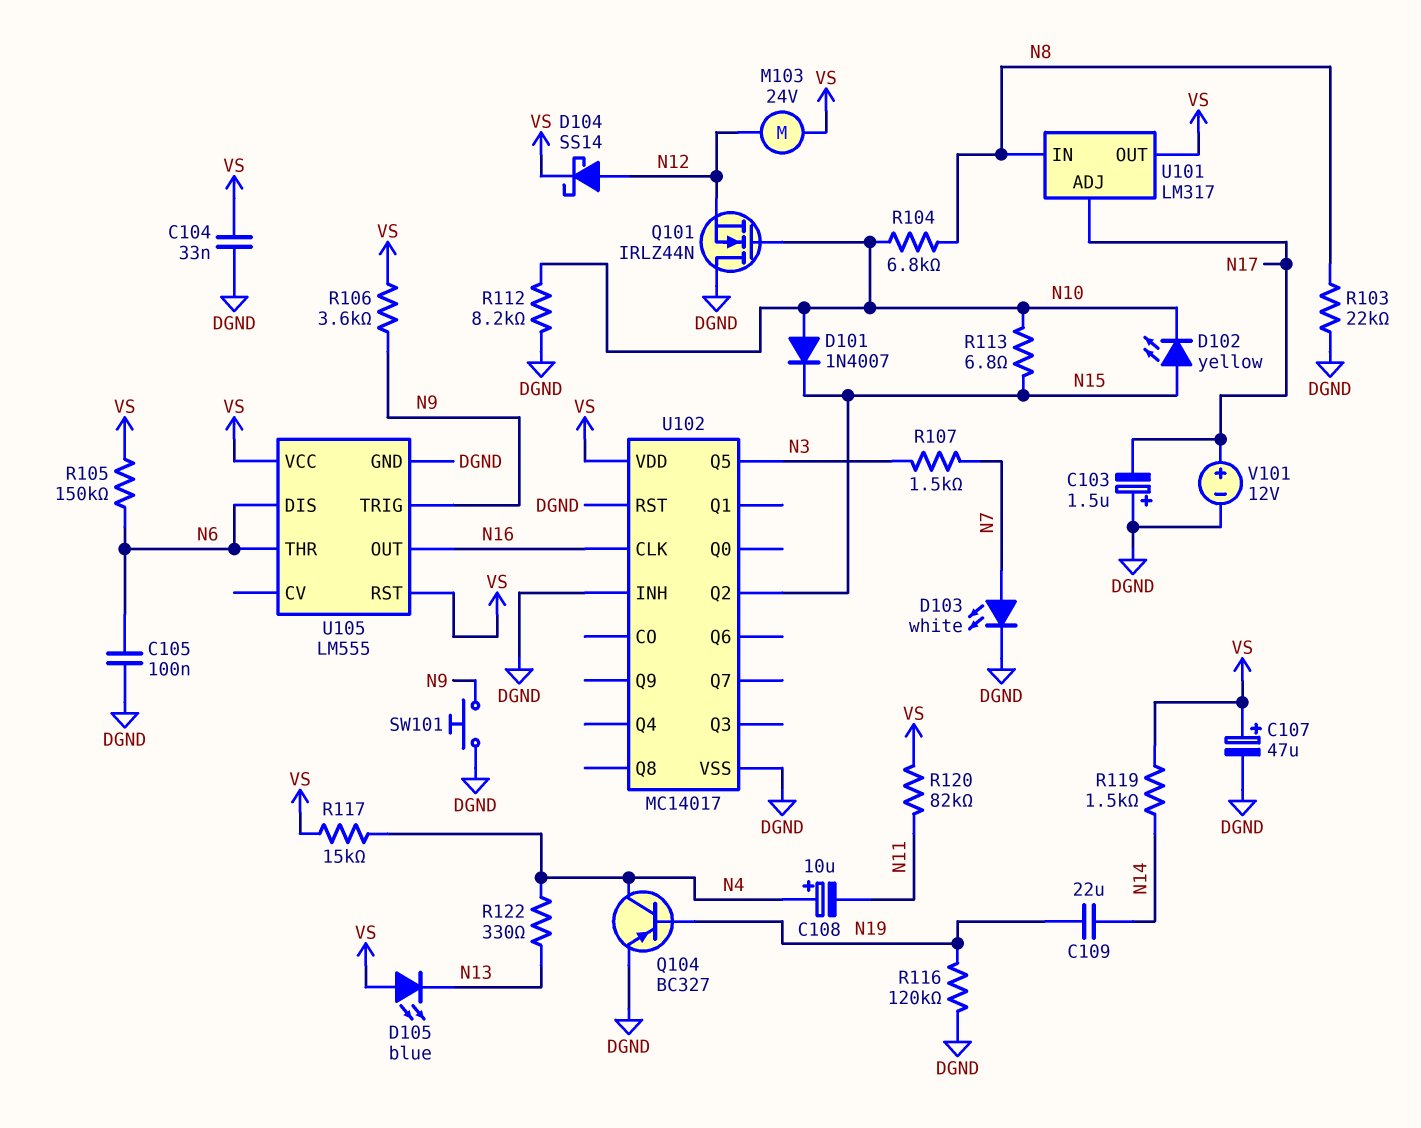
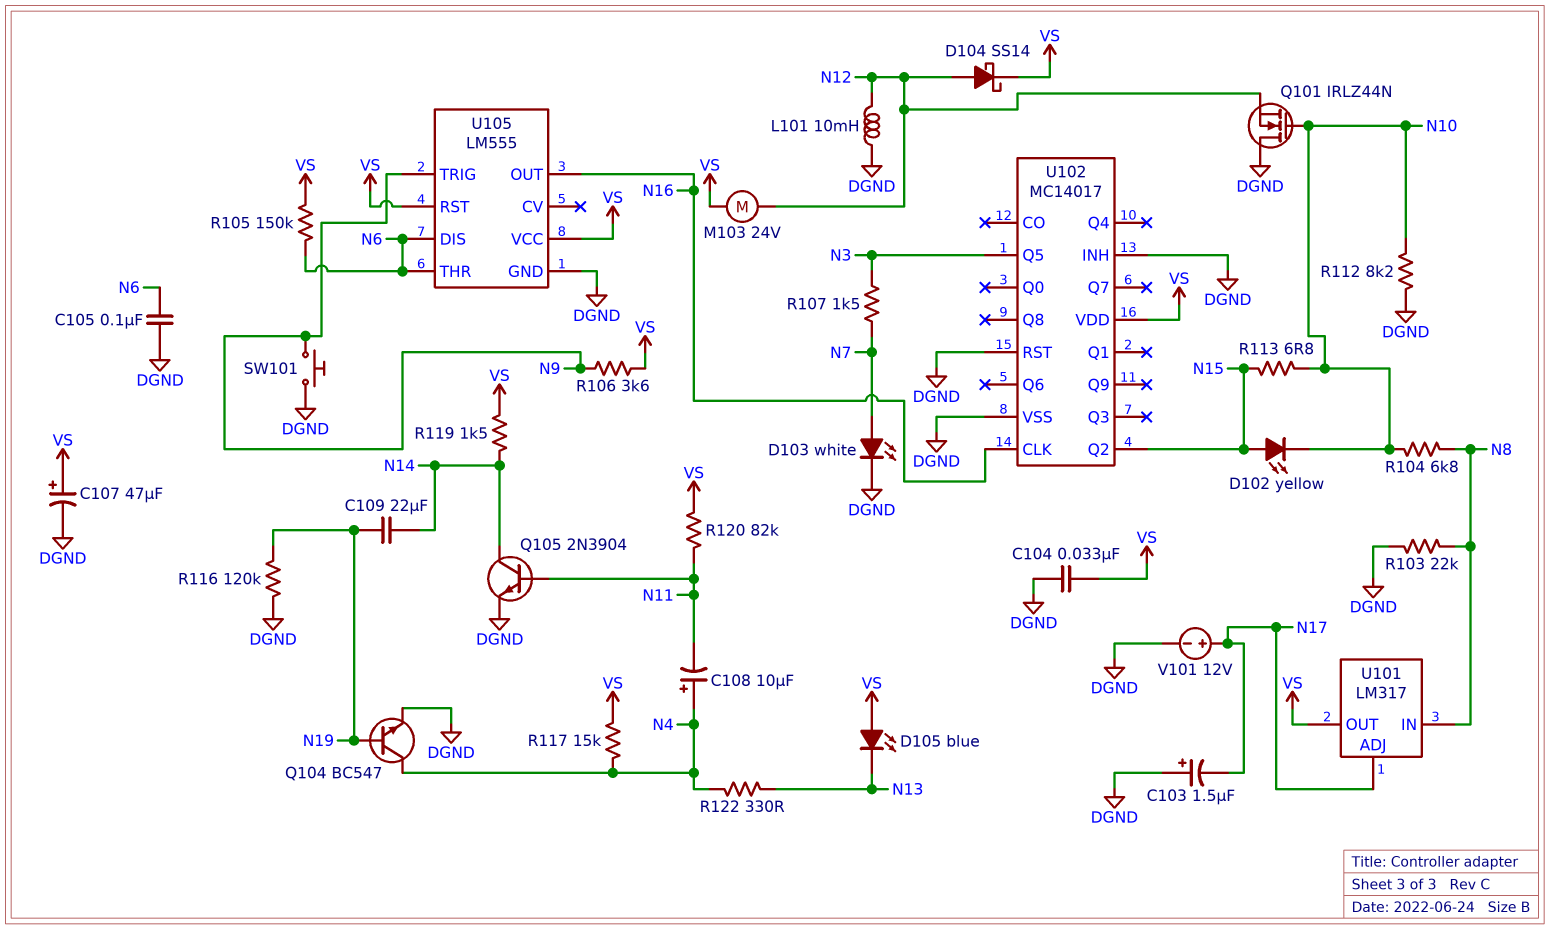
D101: diode 1N4007 (A N10, K N15) -> none
L101: none -> 10mH (DGND, N12)
Q104: PNP BC327 (B N19, C N4, E DGND) -> NPN BC547 (B N19, C N4, E DGND)
Q105: none -> NPN 2N3904 (B N11, C N14, E DGND)

